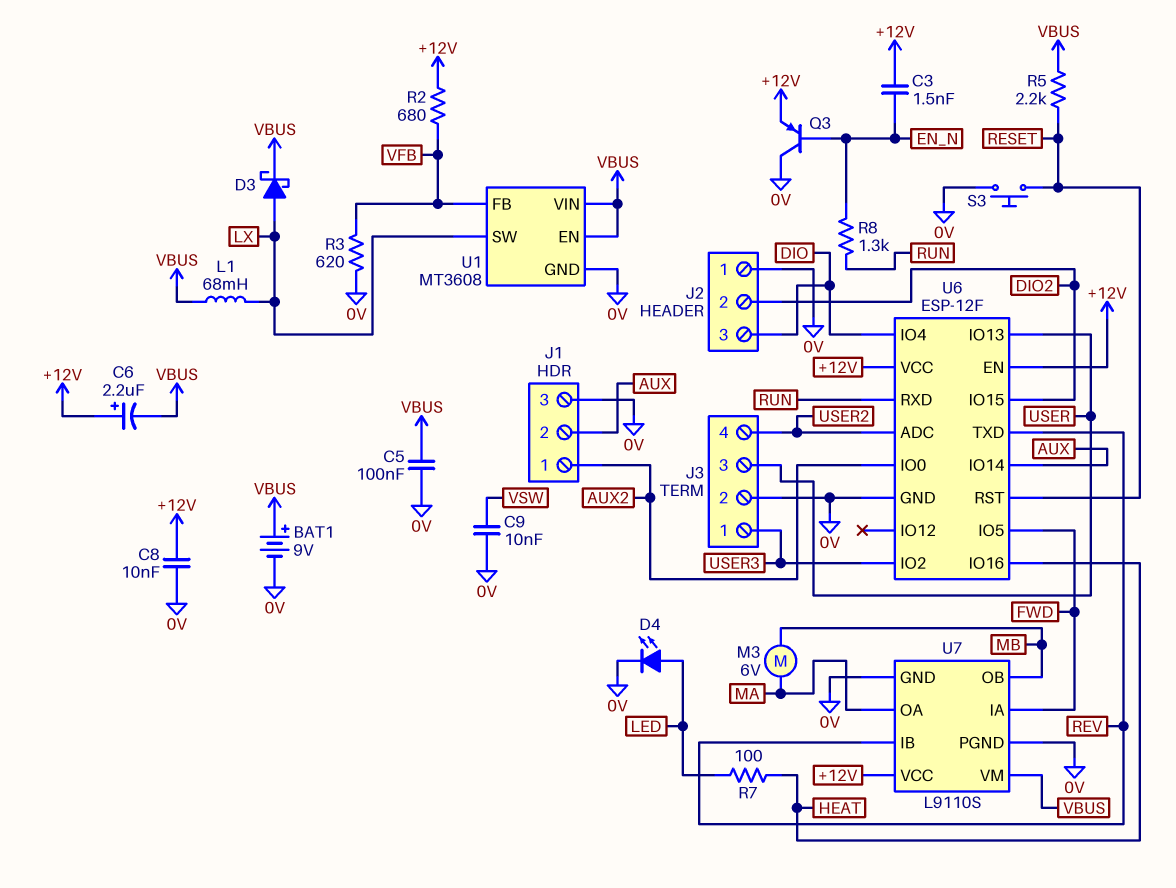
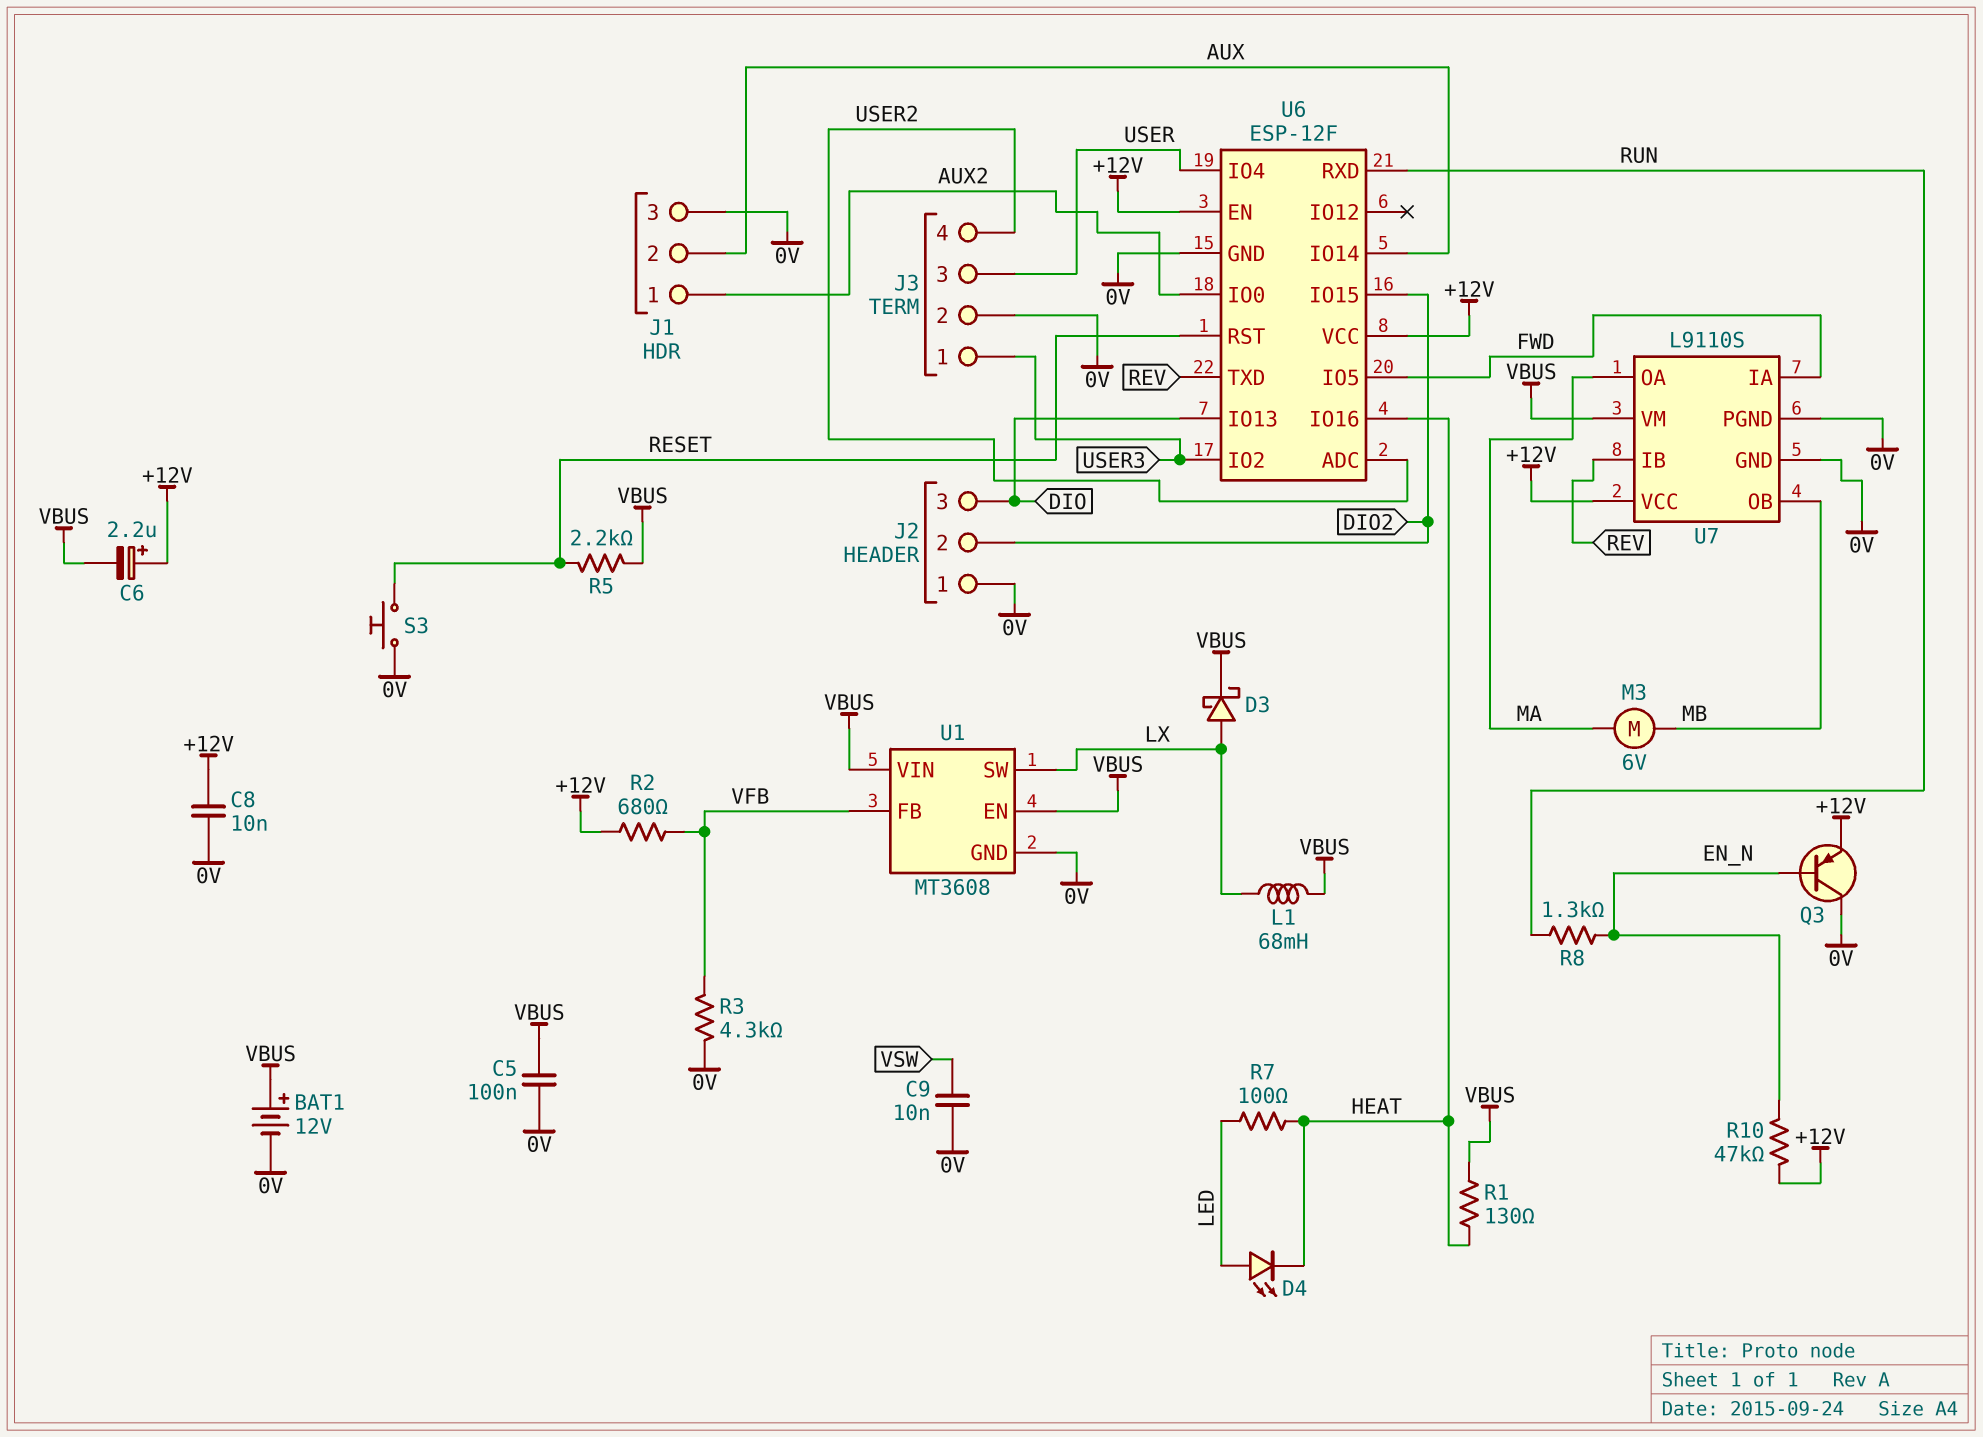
BAT1: 9V (plus VBUS, minus 0V) -> 12V (plus VBUS, minus 0V)
C3: 1.5nF (+12V, EN_N) -> none
D4: LED (A LED, K 0V) -> LED (A LED, K HEAT)
R1: none -> 130 (HEAT, VBUS)
R3: 620 (0V, VFB) -> 4.3k (0V, VFB)
R10: none -> 47k (+12V, EN_N)
U6 pin IO4: DIO -> USER
U6 pin IO13: USER -> DIO

